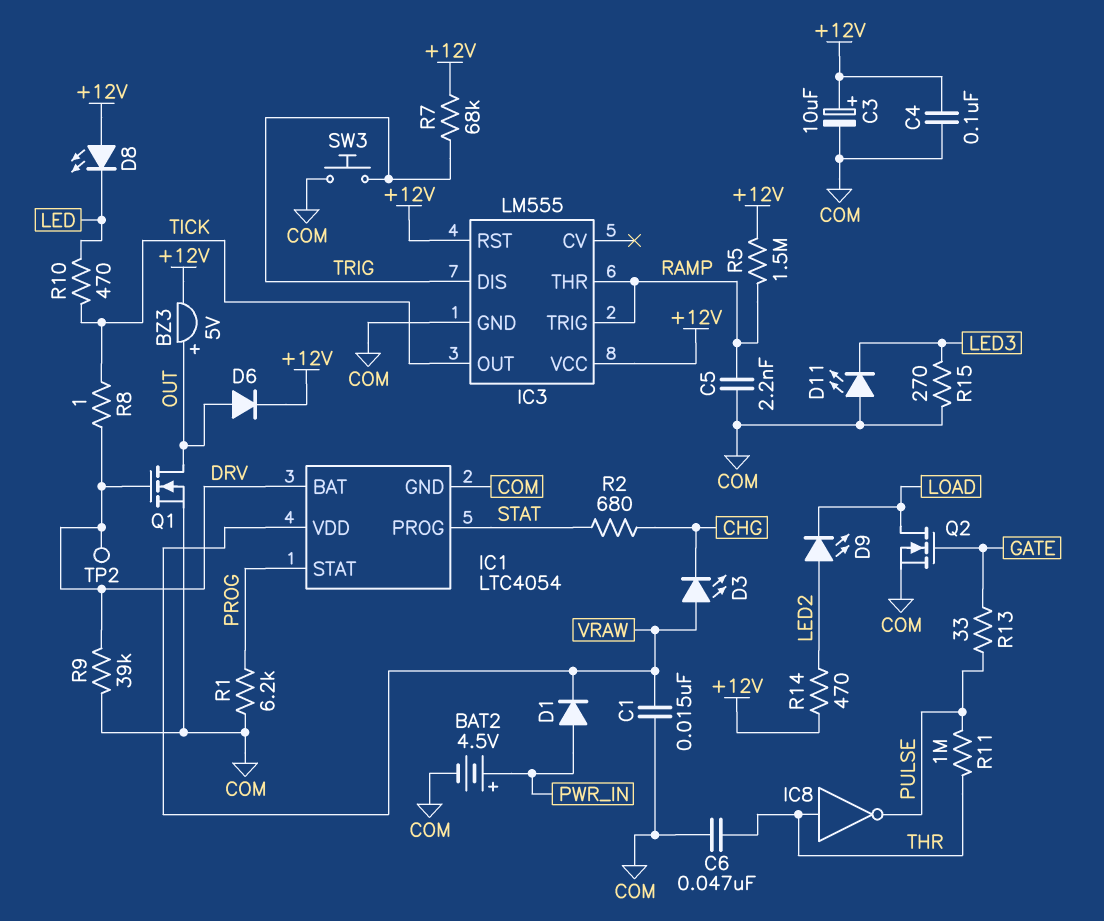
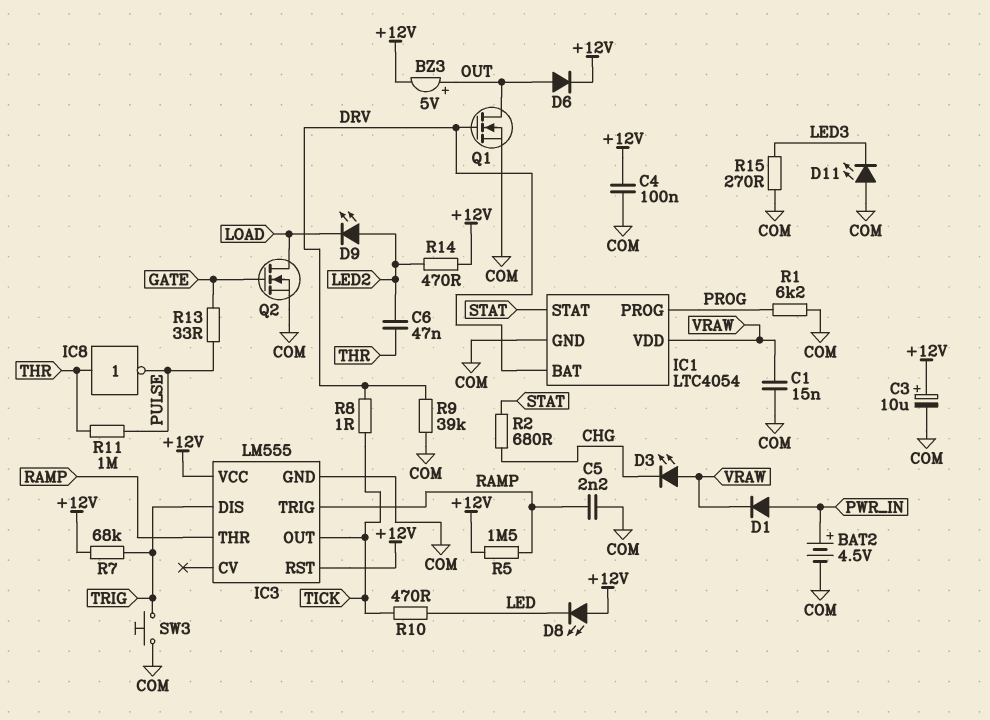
C6: 47nF (COM, THR) -> 47nF (LED2, THR)
IC1 pin PROG: STAT -> PROG
IC1 pin STAT: PROG -> STAT
TP2: test point (DRV) -> none

